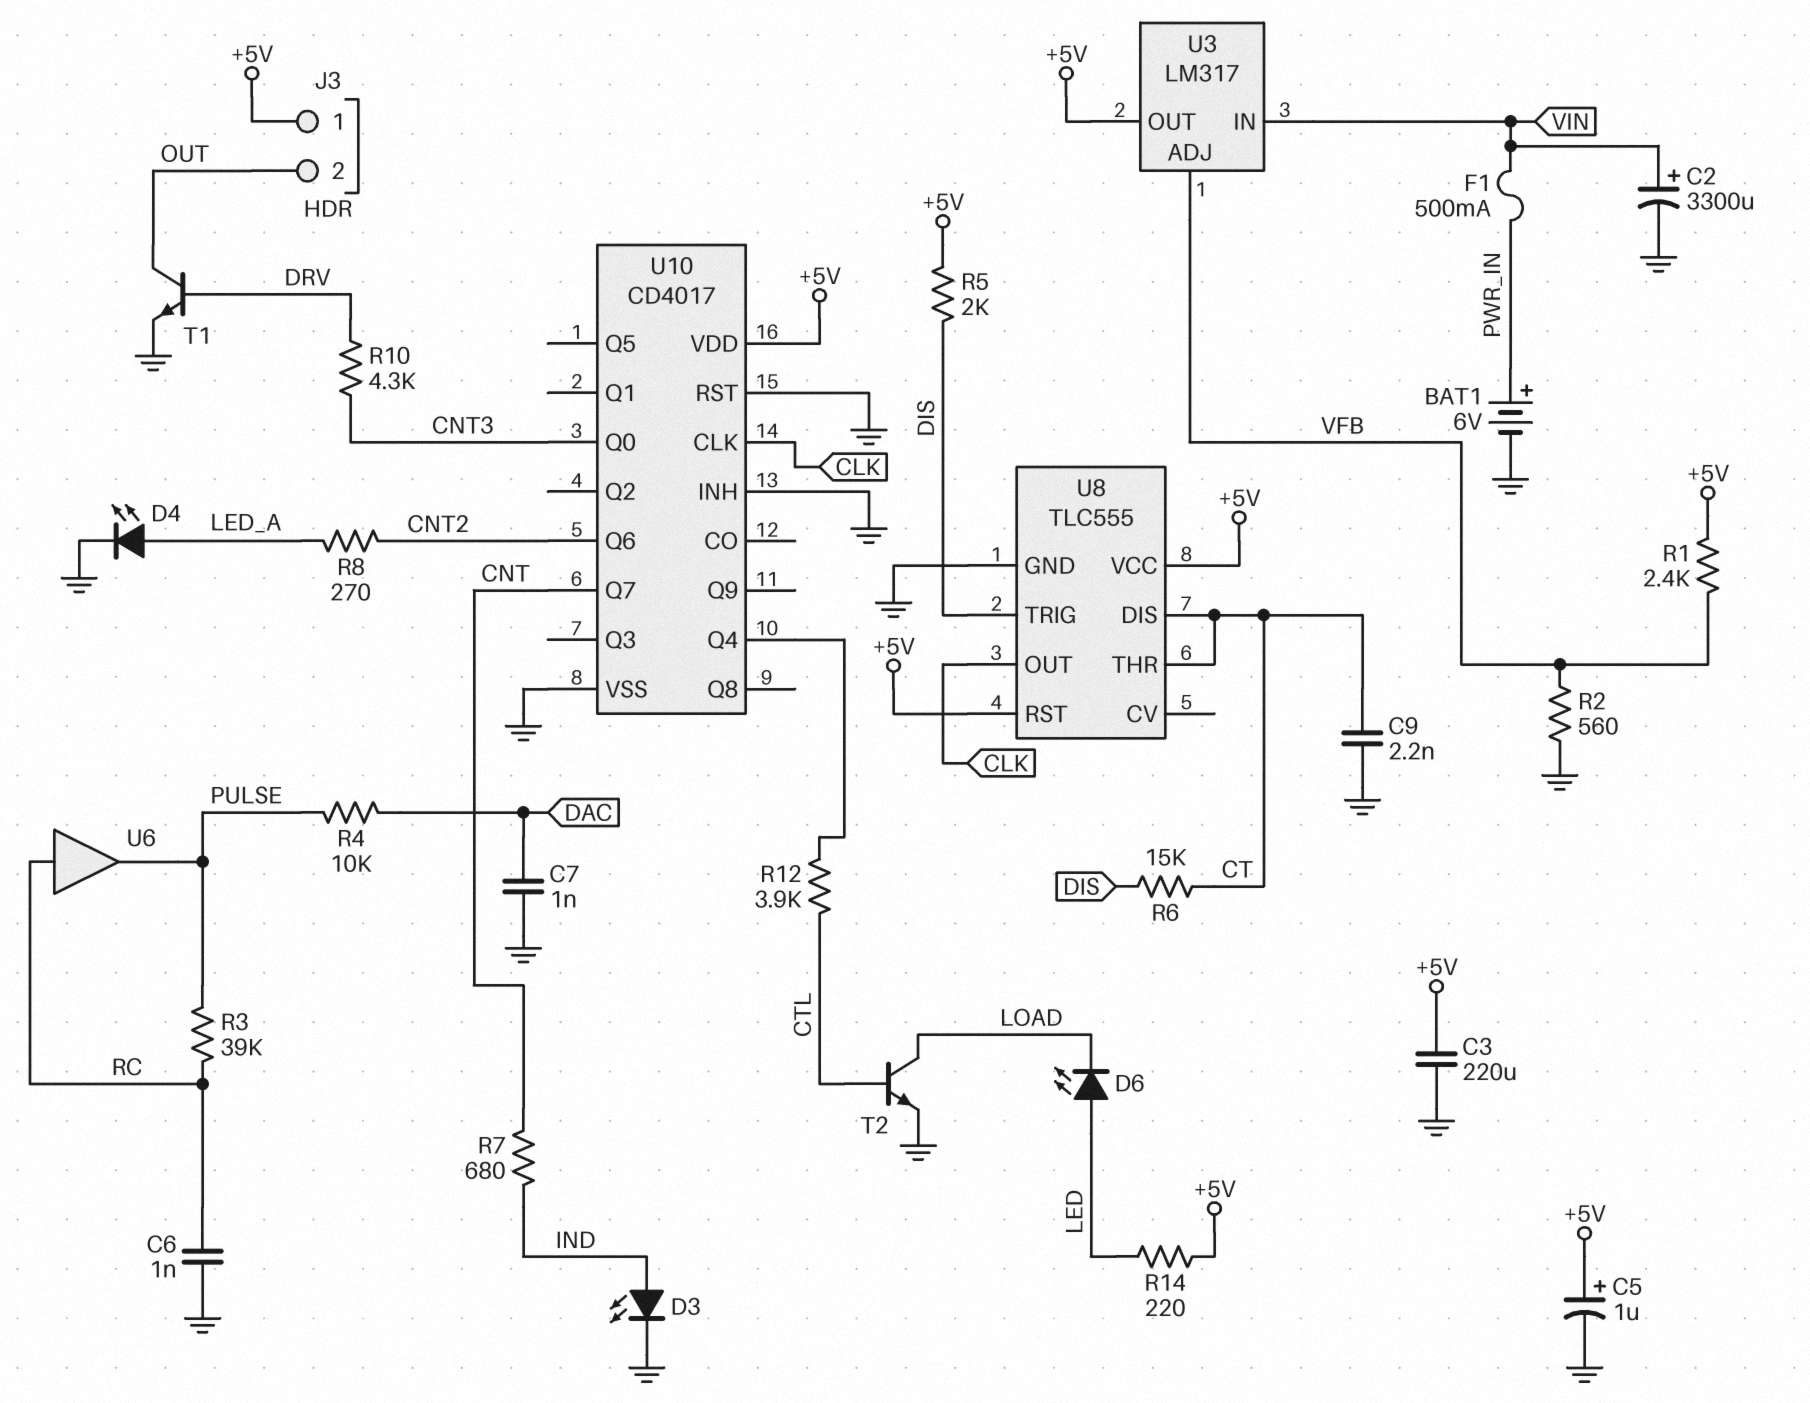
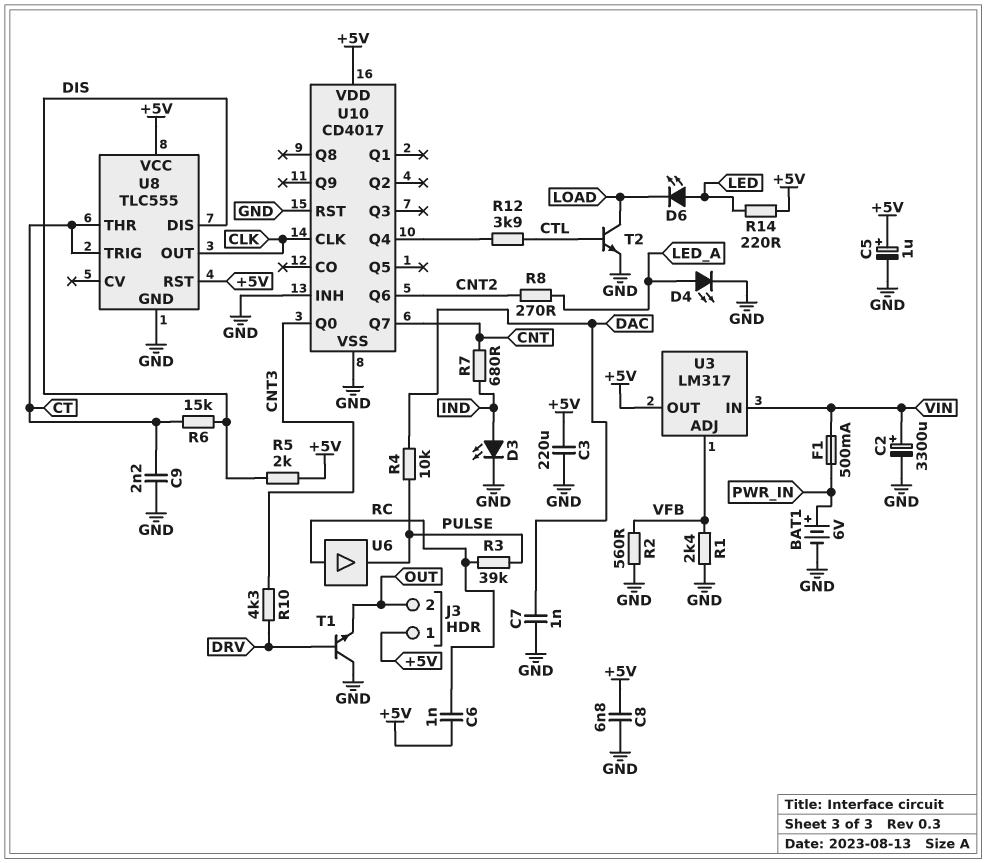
C6: 1nF (GND, RC) -> 1nF (+5V, RC)
C8: none -> 6.8nF (+5V, GND)
R1: 2.4k (+5V, VFB) -> 2.4k (GND, VFB)
T1: NPN (B DRV, C OUT, E GND) -> NPN (B DRV, C GND, E OUT)
U8 pin DIS: CT -> DIS
U8 pin TRIG: DIS -> CT

